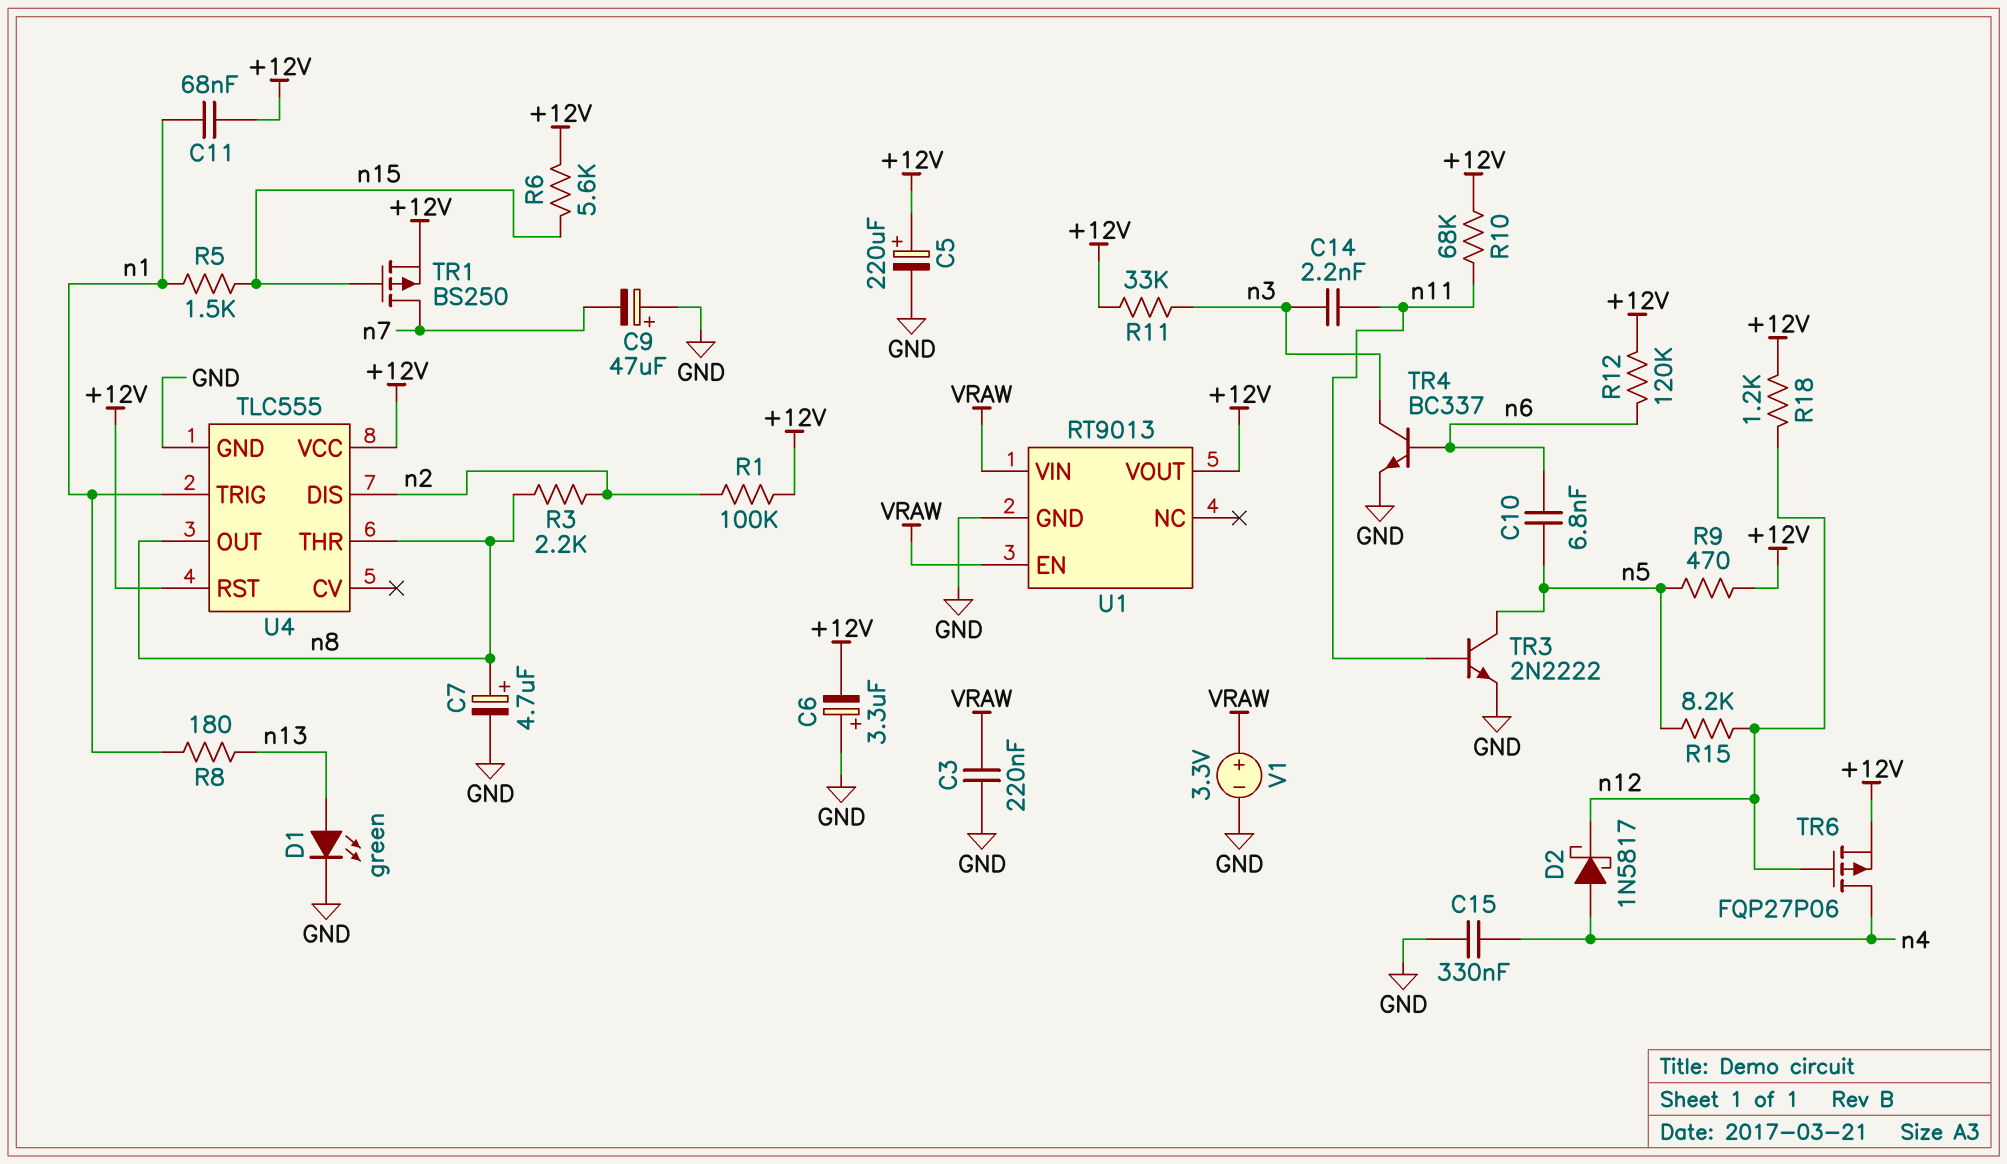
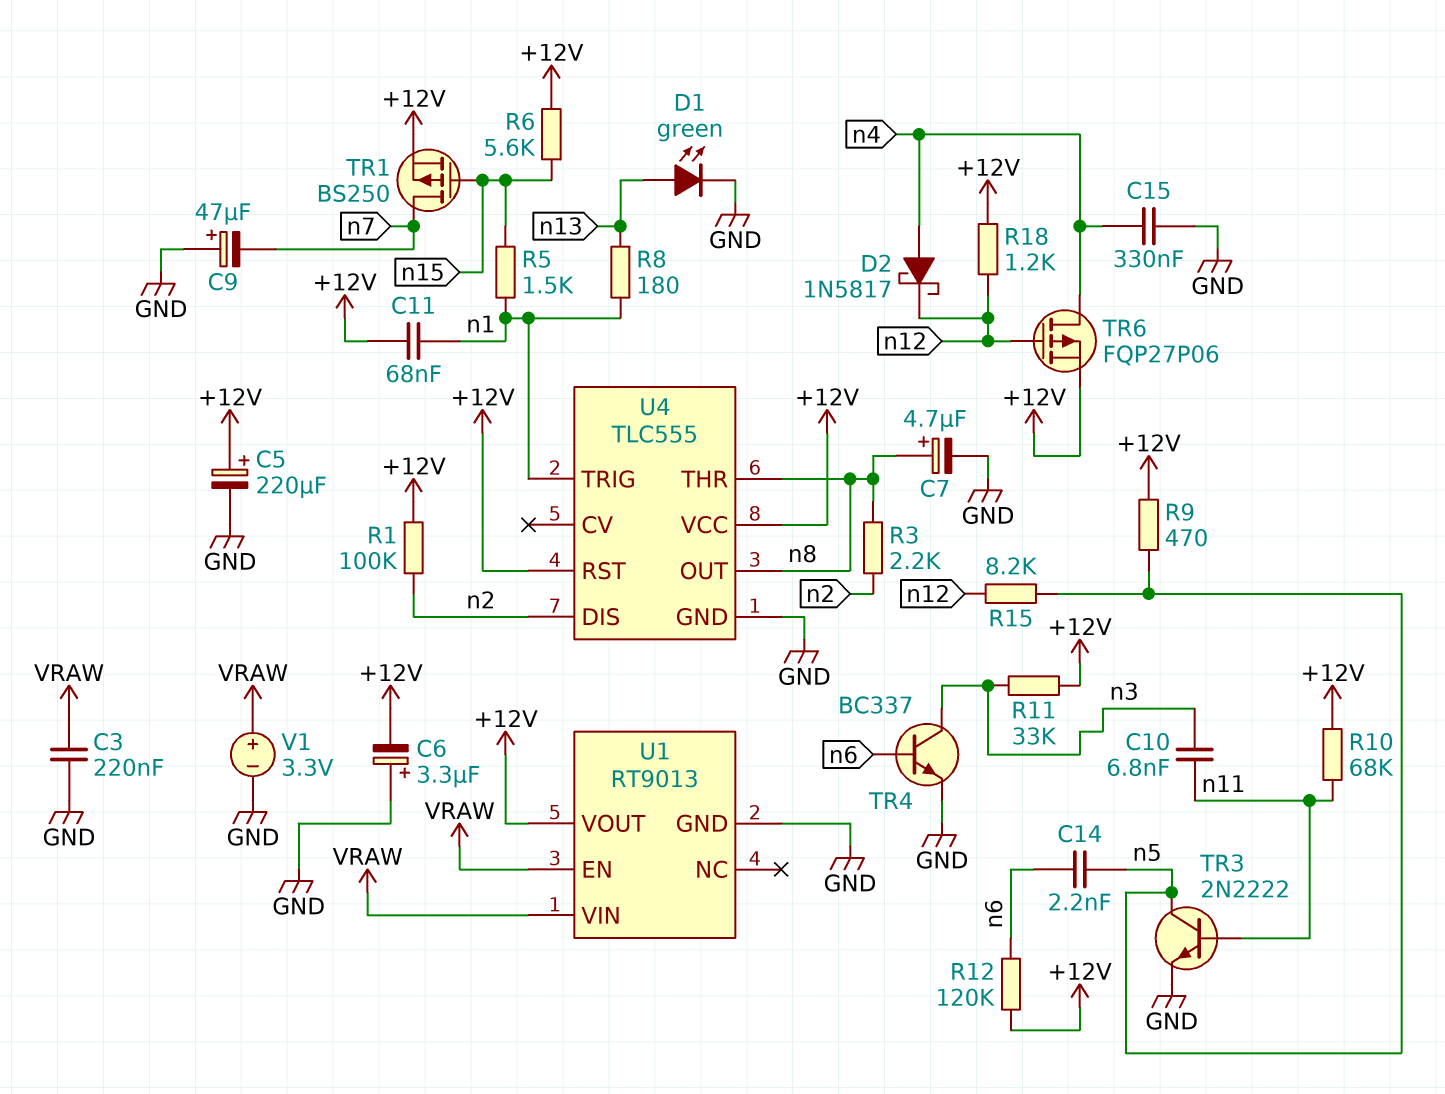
C10: 6.8nF (n5, n6) -> 6.8nF (n3, n11)
C14: 2.2nF (n3, n11) -> 2.2nF (n5, n6)

